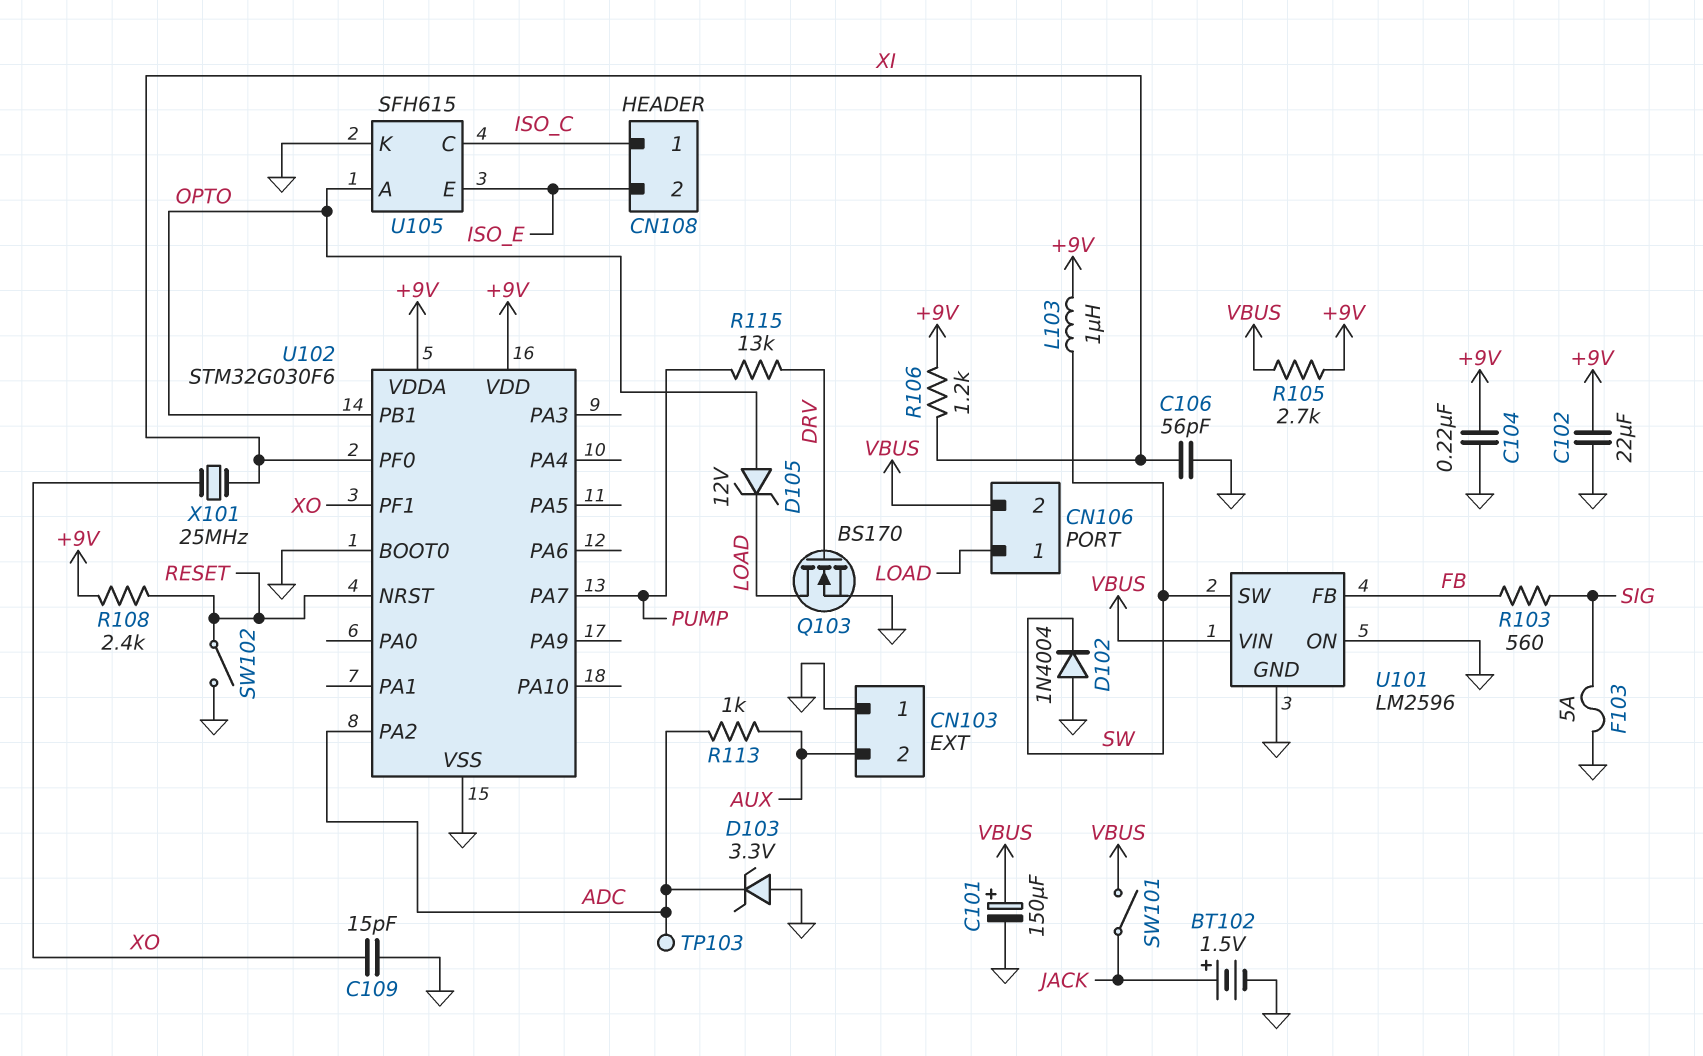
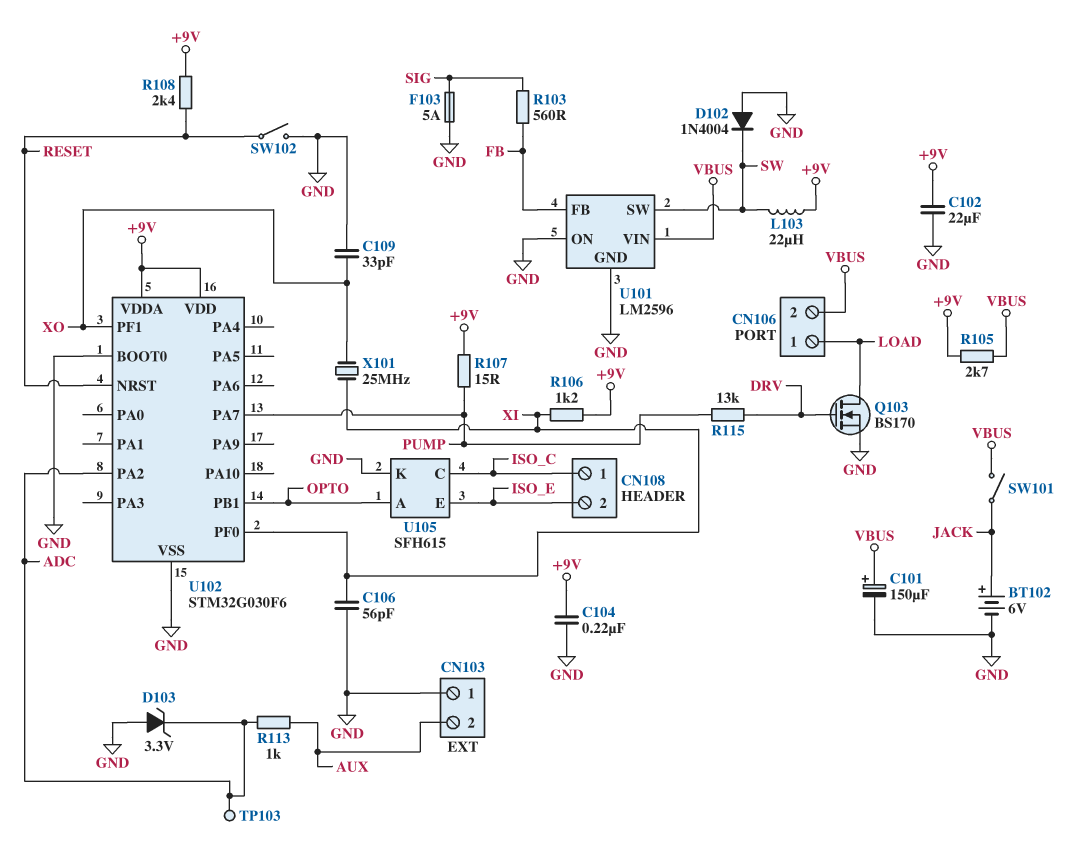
BT102: 1.5V (plus JACK, minus GND) -> 6V (plus JACK, minus GND)
C109: 15pF (GND, XO) -> 33pF (GND, XO)
D105: zener 12V (A OPTO, K LOAD) -> none
L103: 1uH (+9V, SW) -> 22uH (+9V, SW)
R107: none -> 15 (+9V, PUMP)

